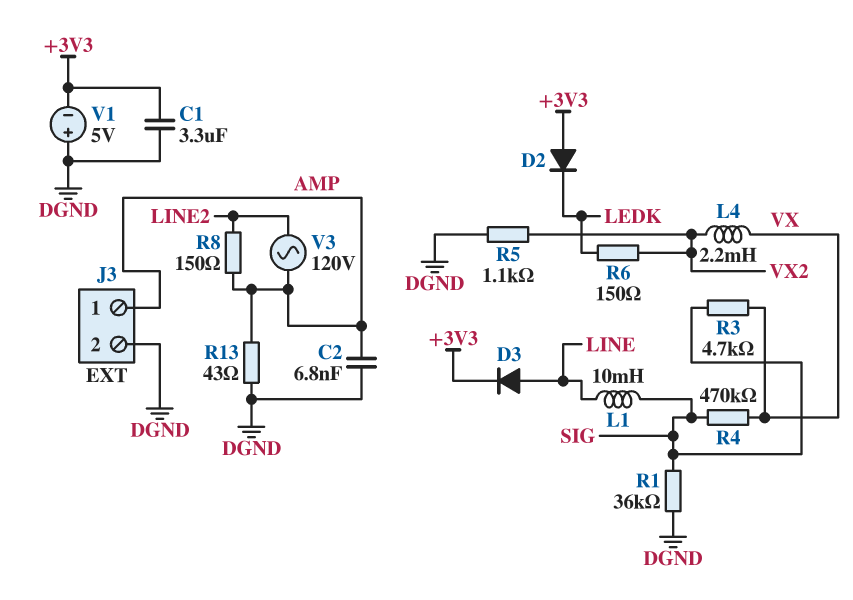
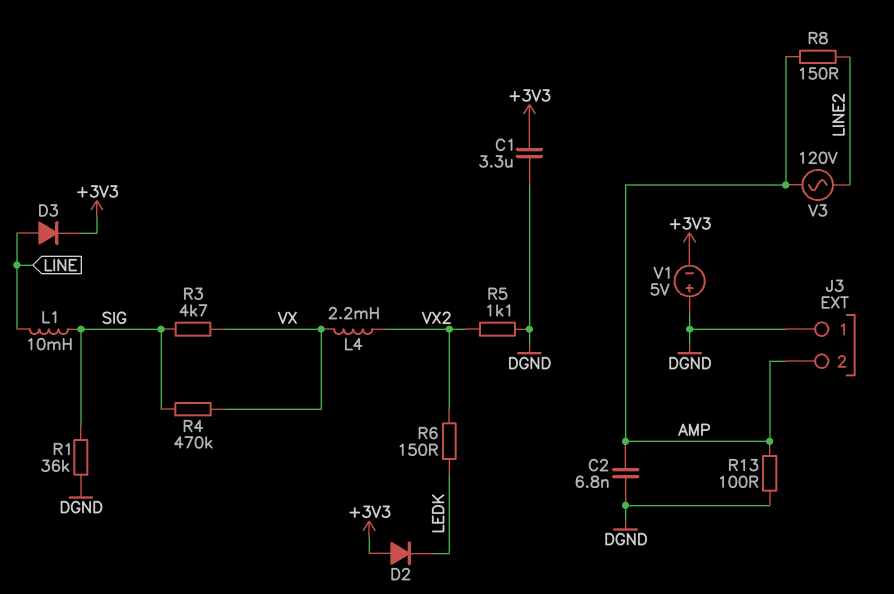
J3 pin 1: AMP -> DGND
J3 pin 2: DGND -> AMP
R13: 43 (AMP, DGND) -> 100 (AMP, DGND)

